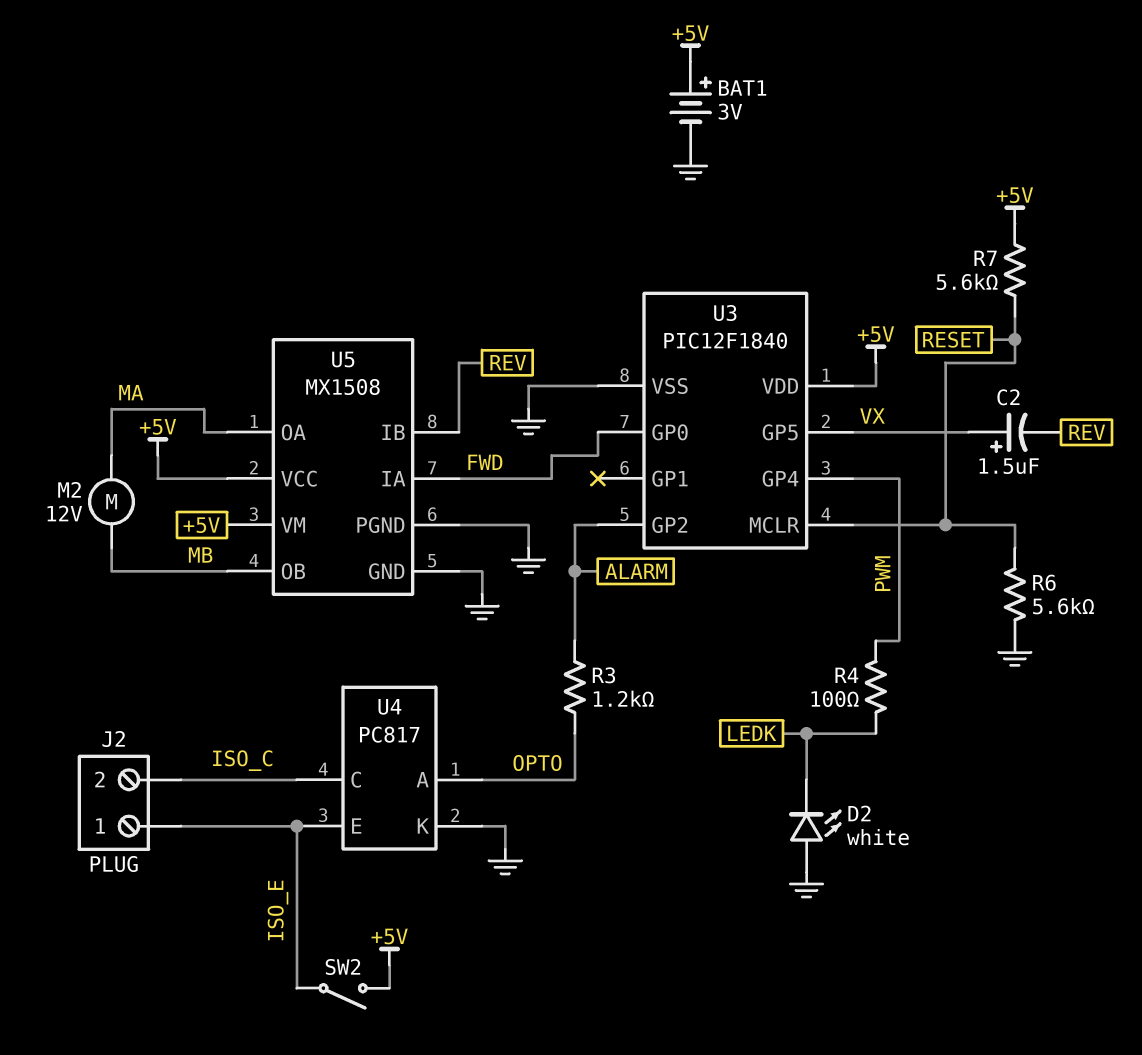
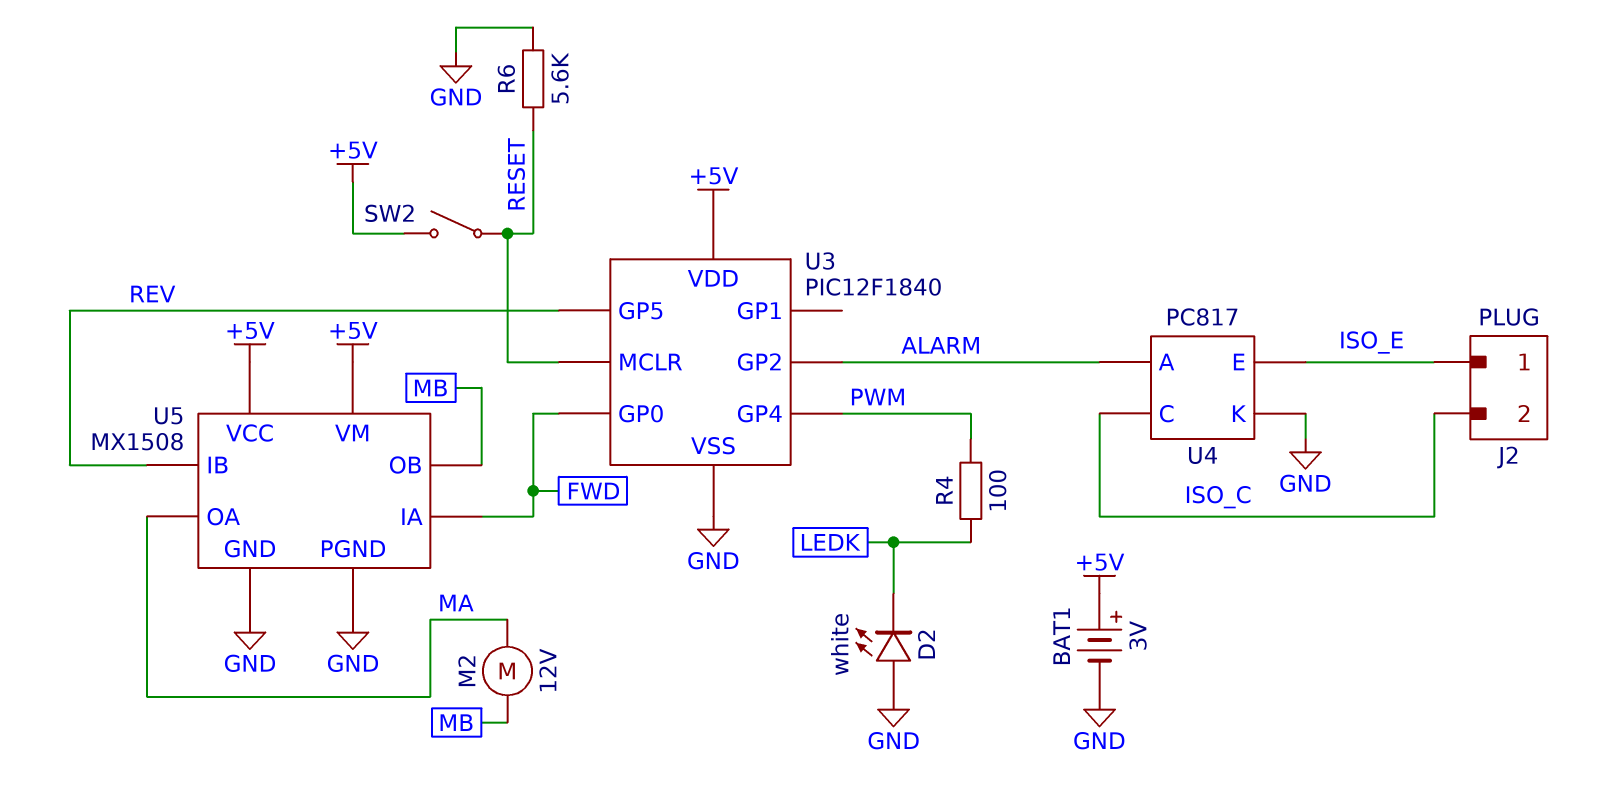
C2: 1.5uF (plus VX, minus REV) -> none
R3: 1.2k (ALARM, OPTO) -> none
R7: 5.6k (+5V, RESET) -> none
SW2: switch (+5V, ISO_E) -> switch (+5V, RESET)
U3 pin GP5: VX -> REV
U4 pin A: OPTO -> ALARM

